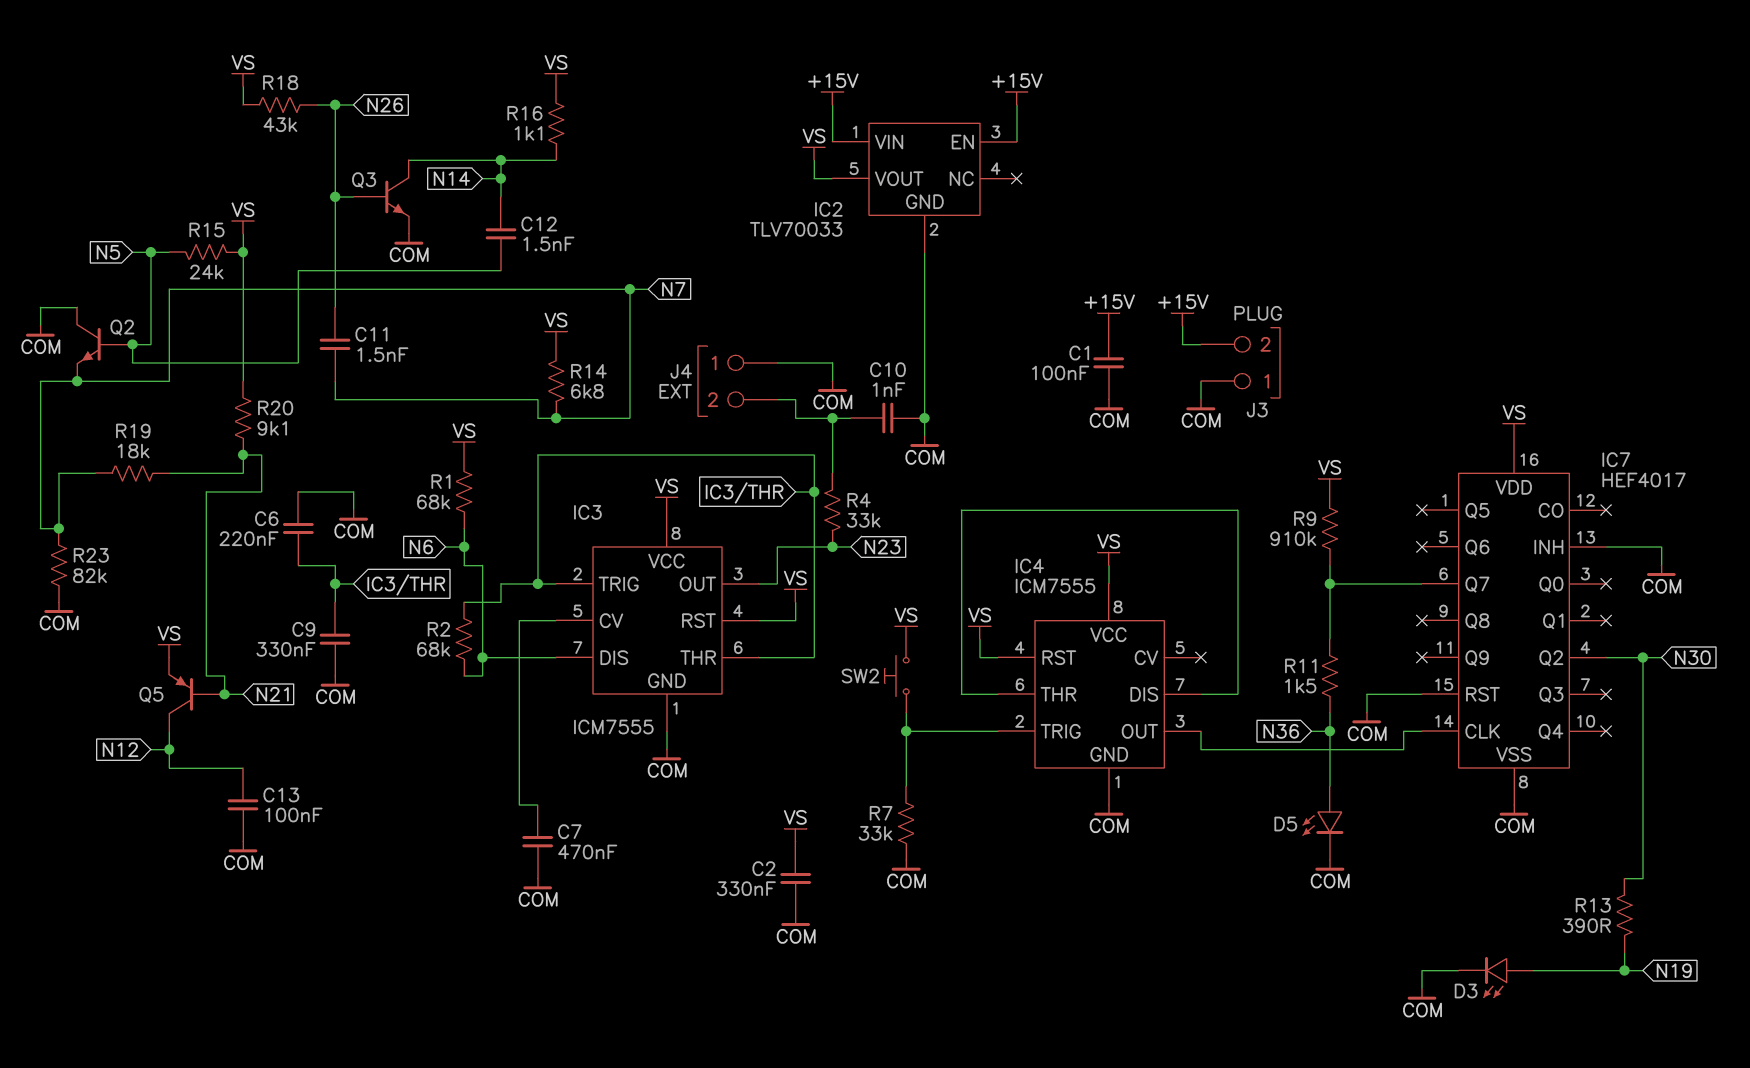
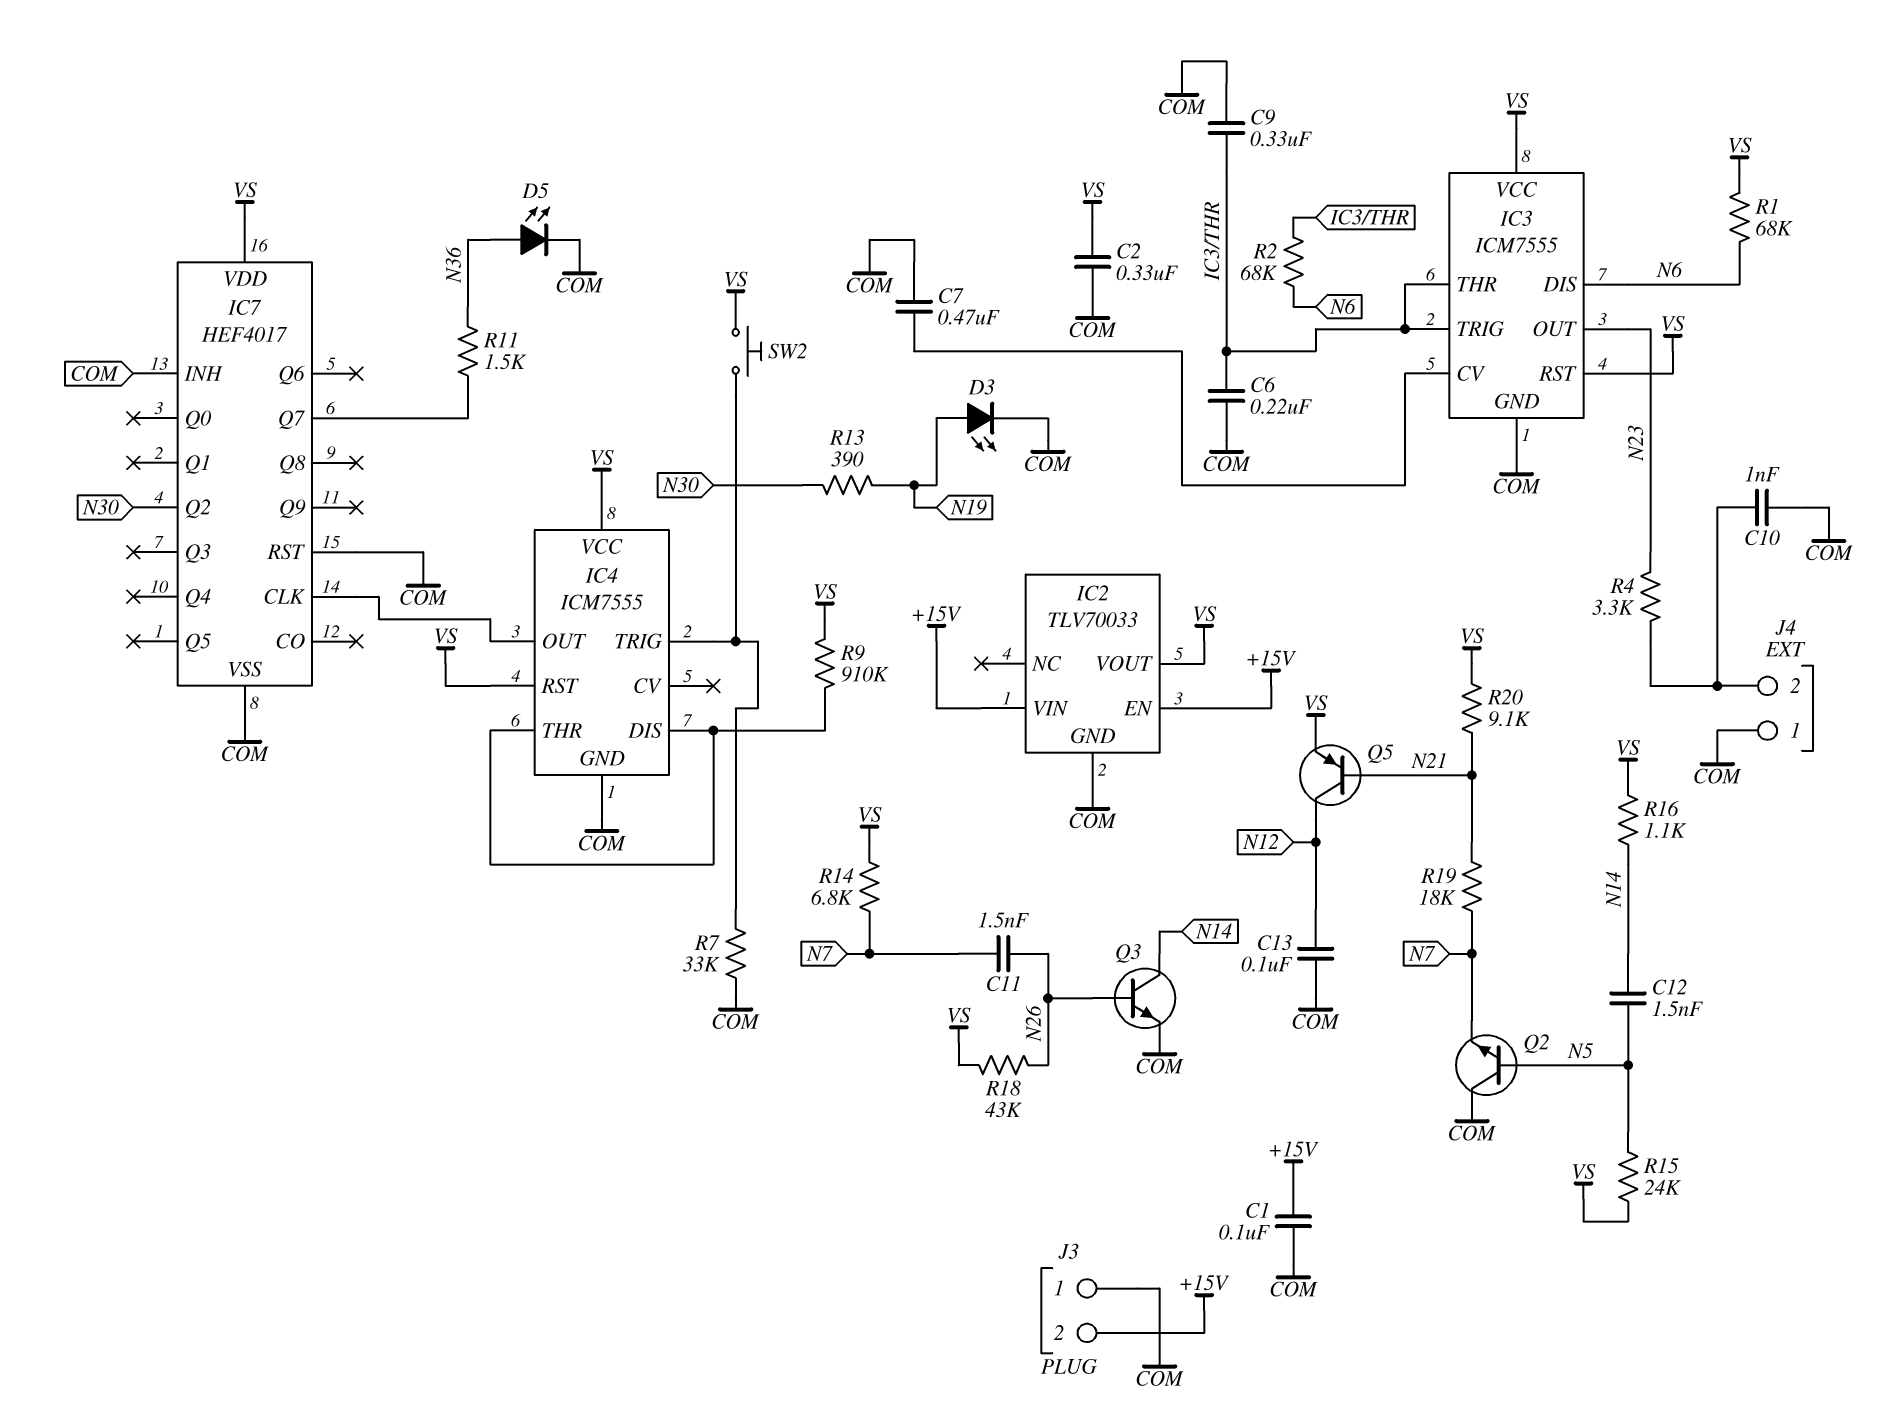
R4: 33k (J4/2, N23) -> 3.3k (J4/2, N23)
R9: 910k (IC7/Q7, VS) -> 910k (IC4/DIS, VS)
R23: 82k (COM, N7) -> none

